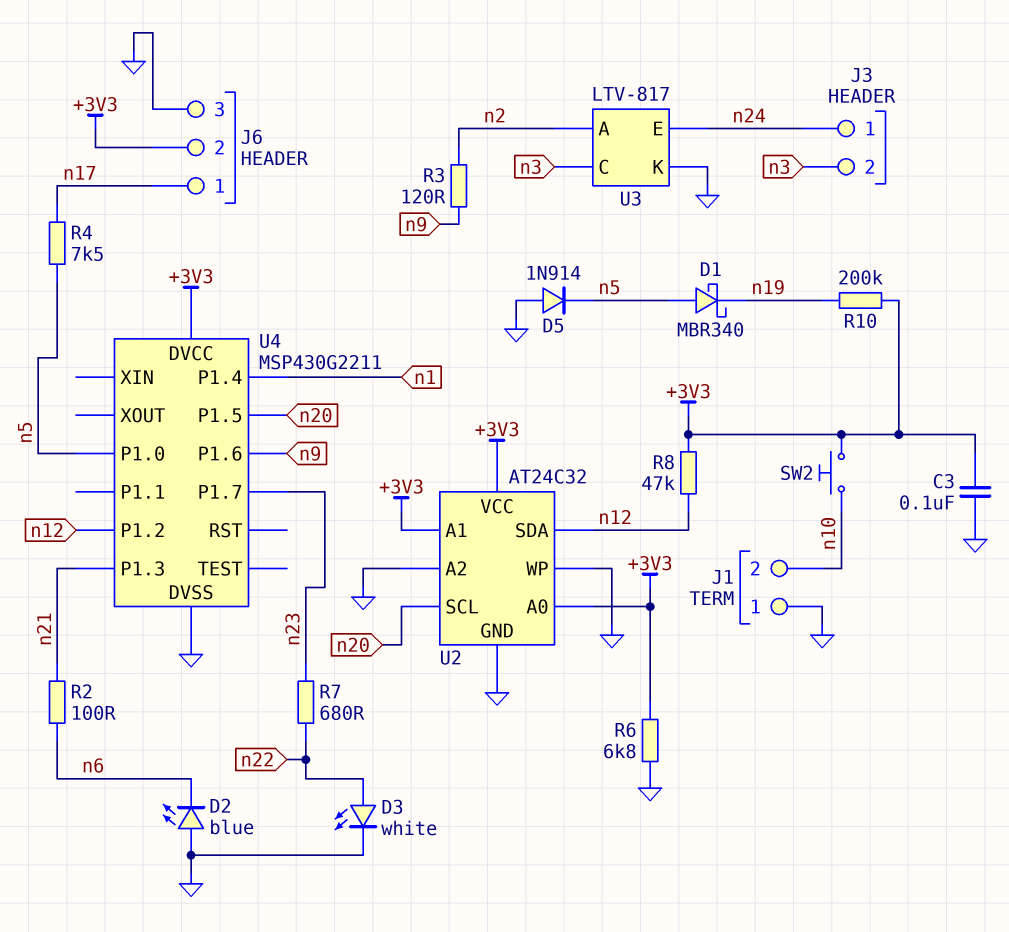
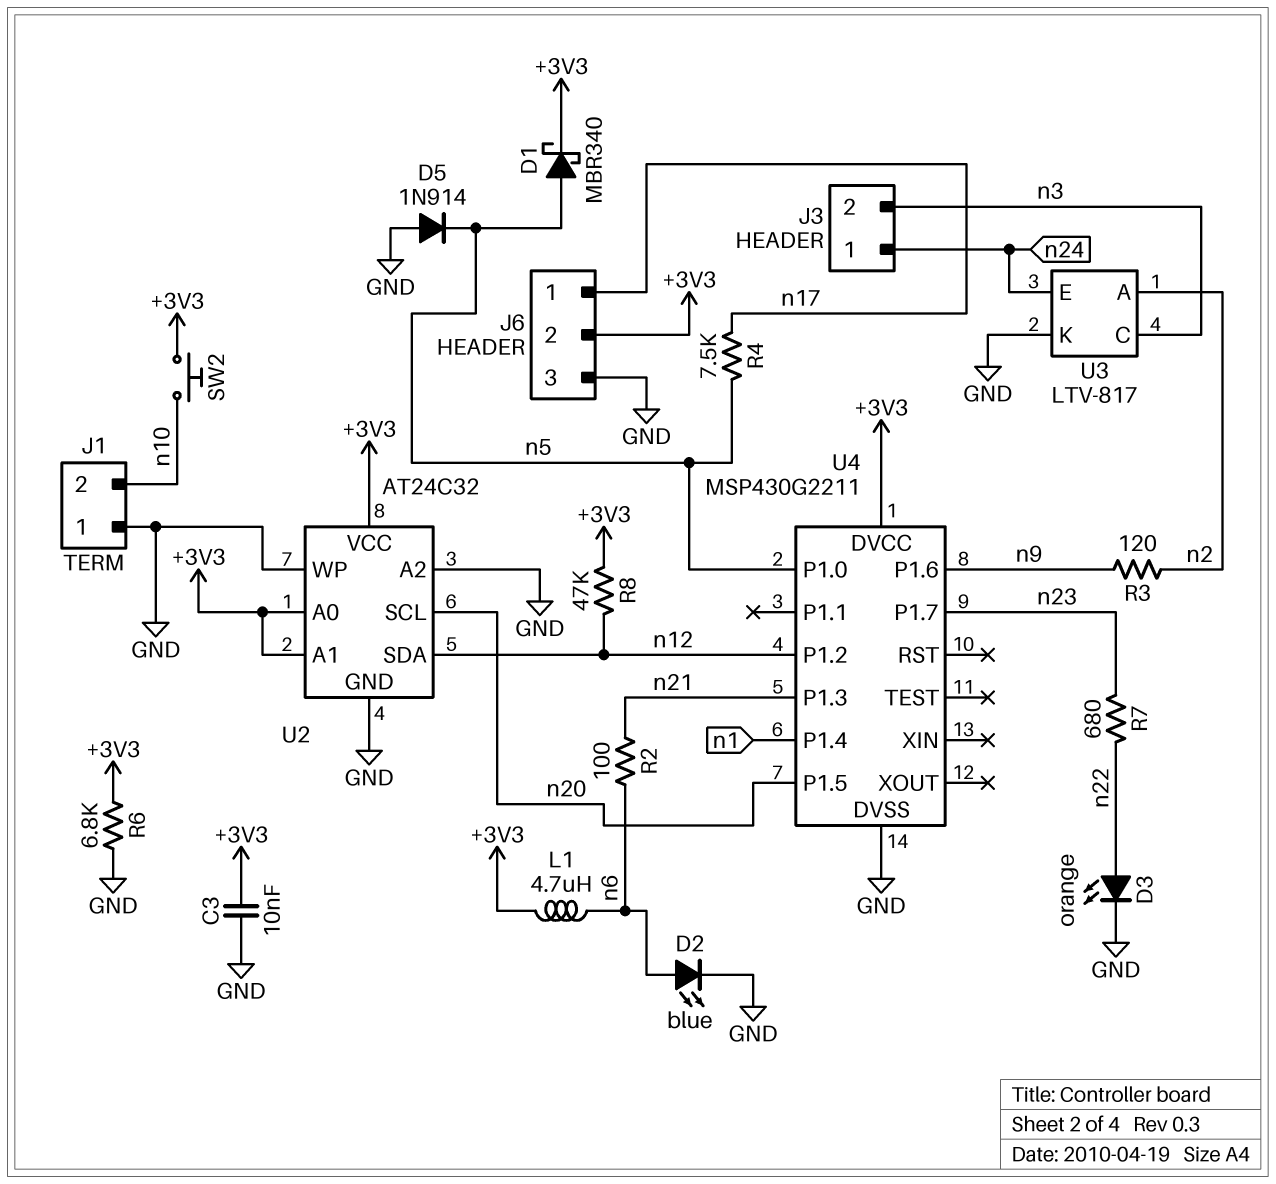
C3: 100nF (+3V3, GND) -> 10nF (+3V3, GND)
D1: schottky MBR340 (A n5, K n19) -> schottky MBR340 (A n5, K +3V3)
D2: LED blue (A GND, K n6) -> LED blue (A n6, K GND)
D3: LED white (A n22, K GND) -> LED orange (A n22, K GND)
L1: none -> 4.7uH (+3V3, n6)
R10: 200k (+3V3, n19) -> none

